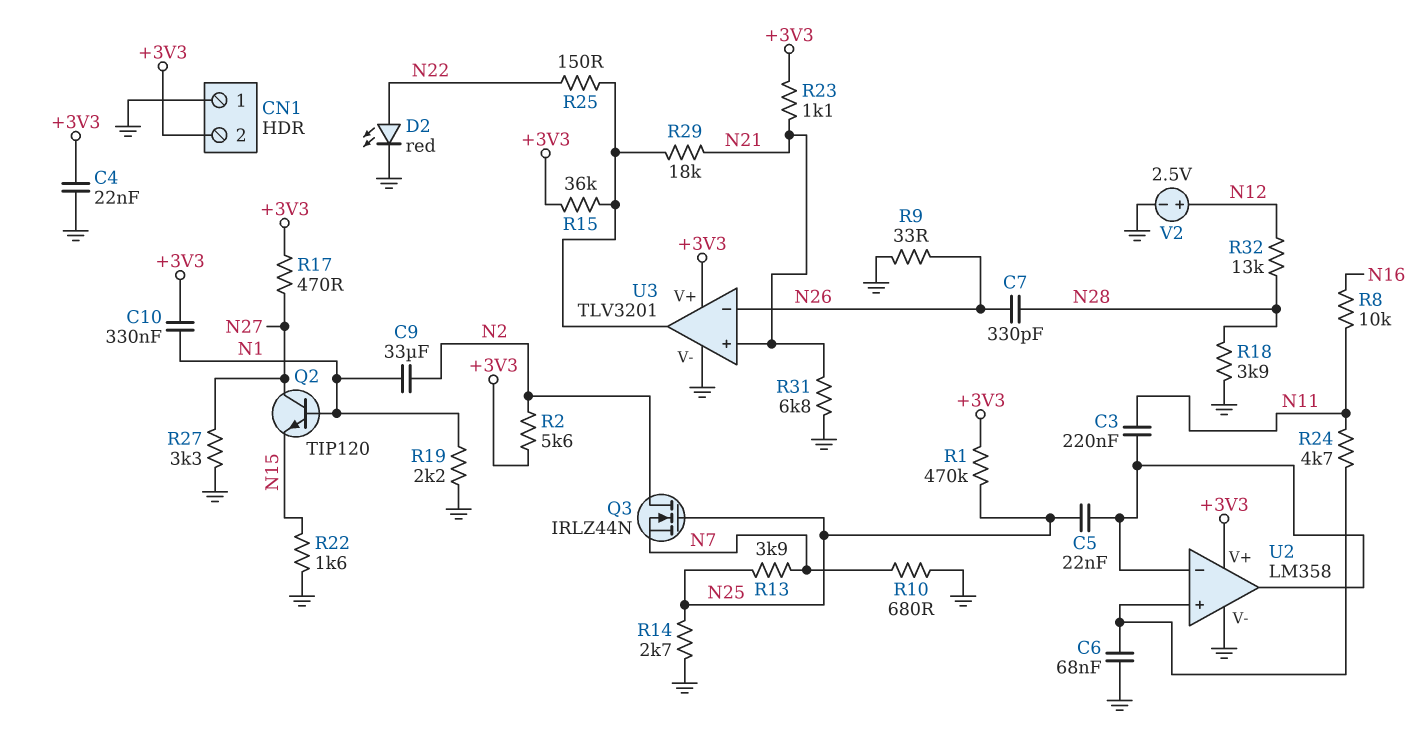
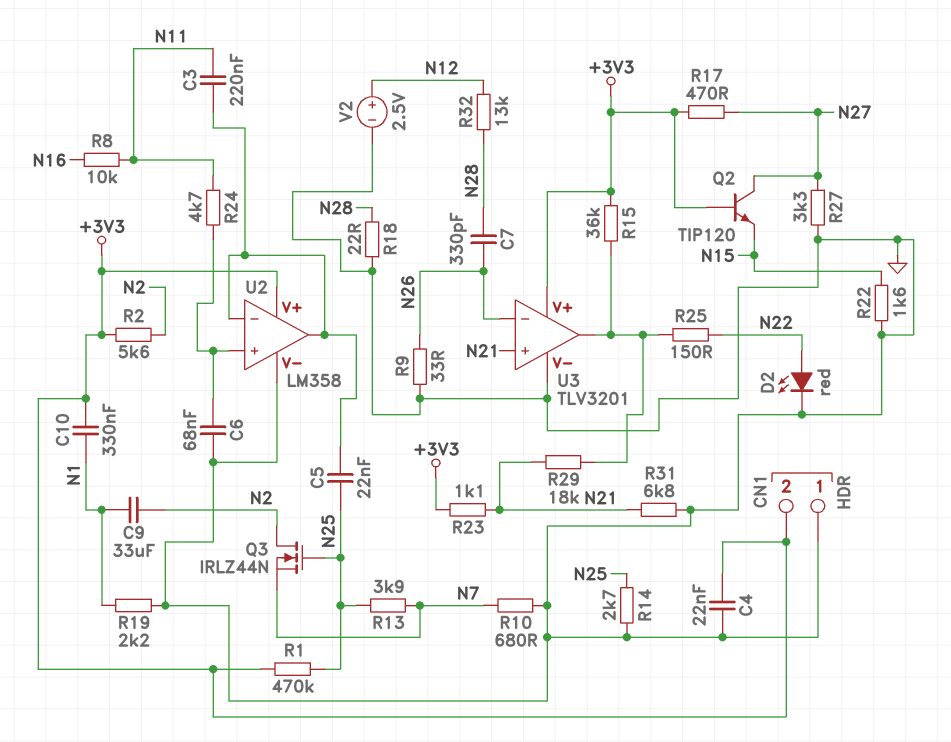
Q2: NPN TIP120 (B N1, C N27, E N15) -> NPN TIP120 (B +3V3, C N27, E N15)
R18: 3.9k (GND, N28) -> 22 (GND, N28)

